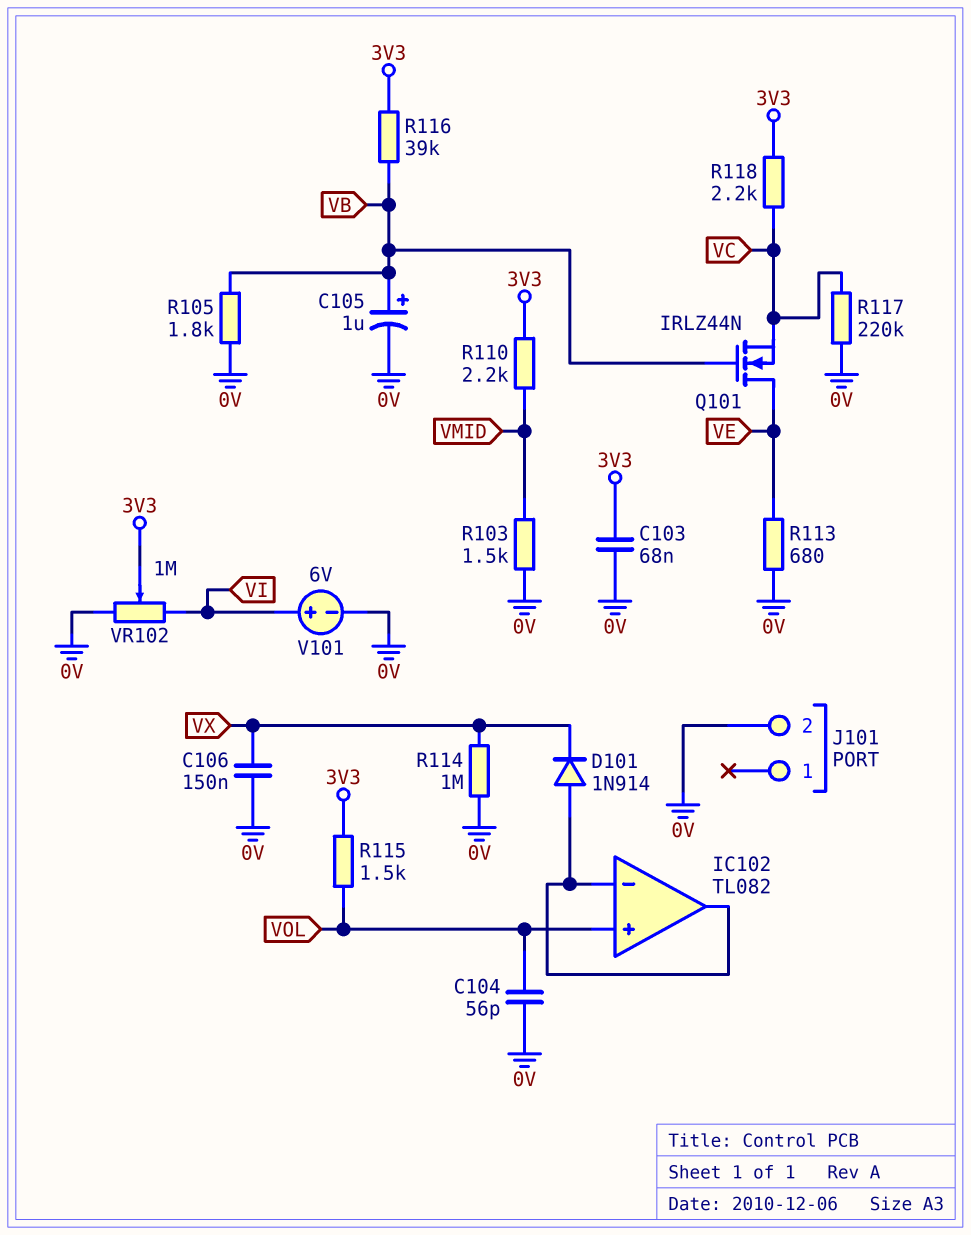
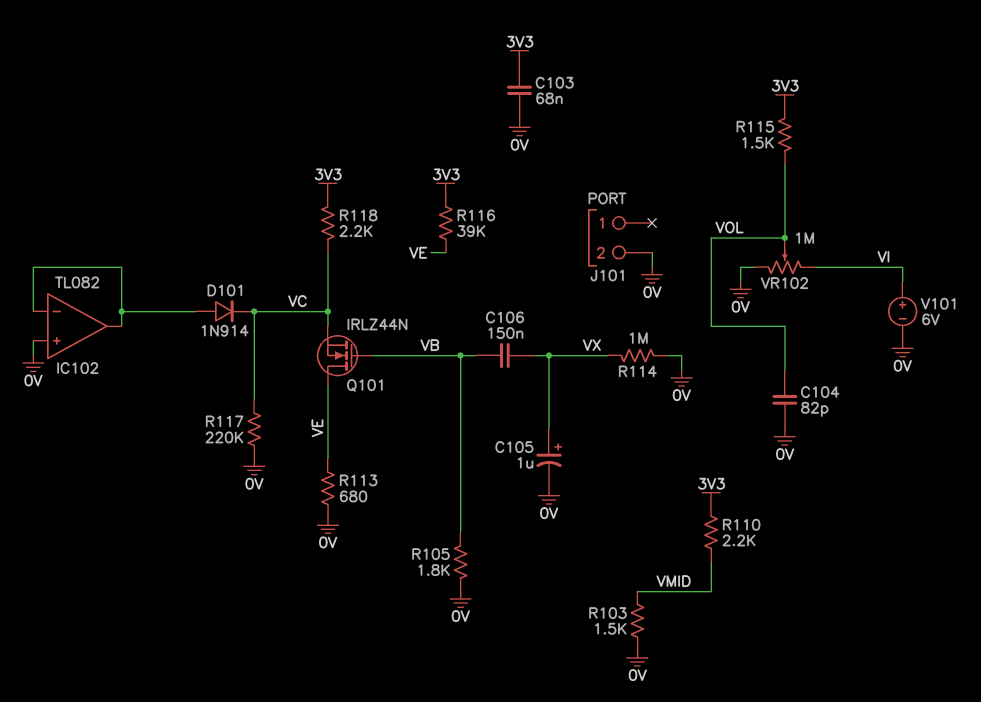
C104: 56pF (0V, VOL) -> 82pF (0V, VOL)
C105: 1uF (plus VB, minus 0V) -> 1uF (plus VX, minus 0V)
C106: 150nF (0V, VX) -> 150nF (VB, VX)
D101: diode 1N914 (A IC102/in-, K VX) -> diode 1N914 (A IC102/in-, K VC)
IC102 pin in+: VOL -> 0V
R116: 39k (3V3, VB) -> 39k (3V3, VE)
VR102: 1M (0V, VI, wiper 3V3) -> 1M (0V, VI, wiper VOL)

